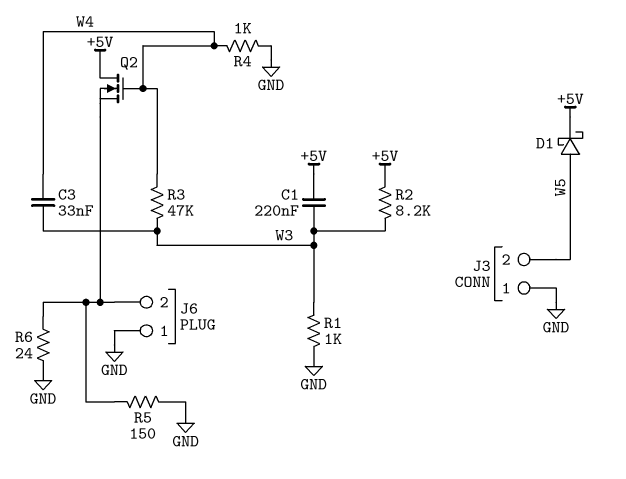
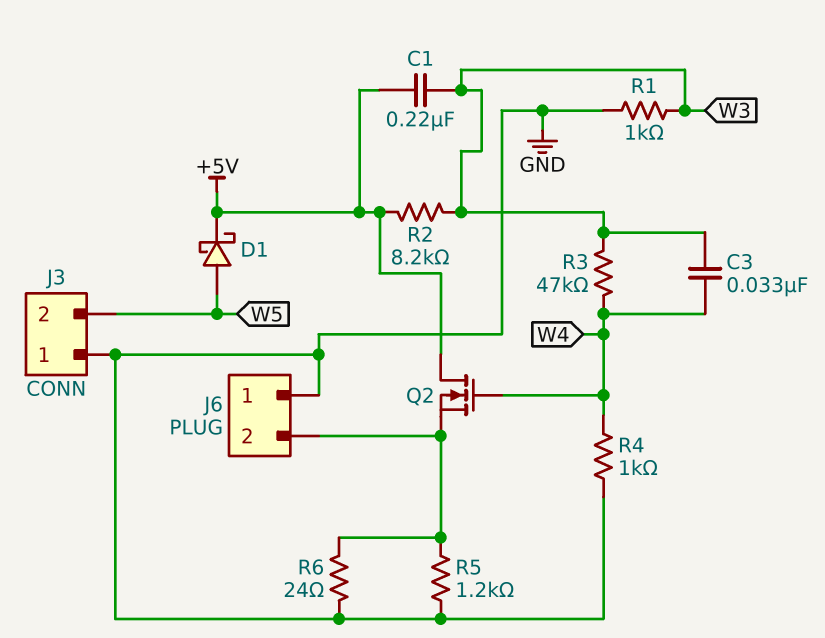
R5: 150 (GND, J6/2) -> 1.2k (GND, J6/2)

